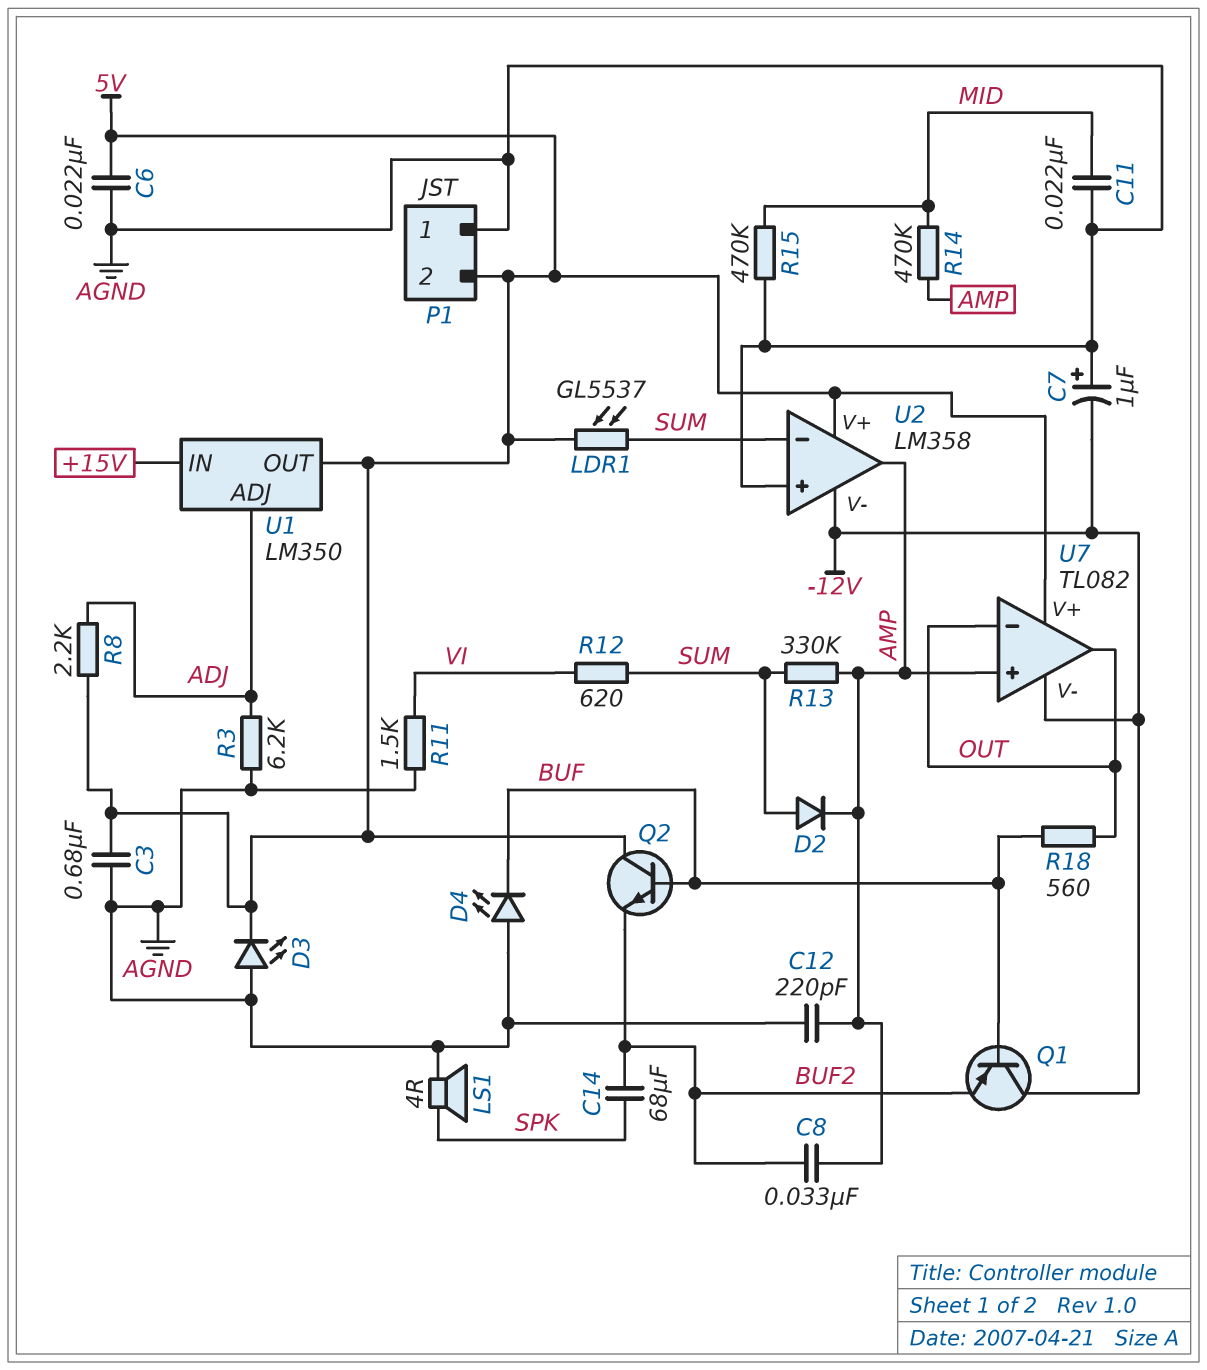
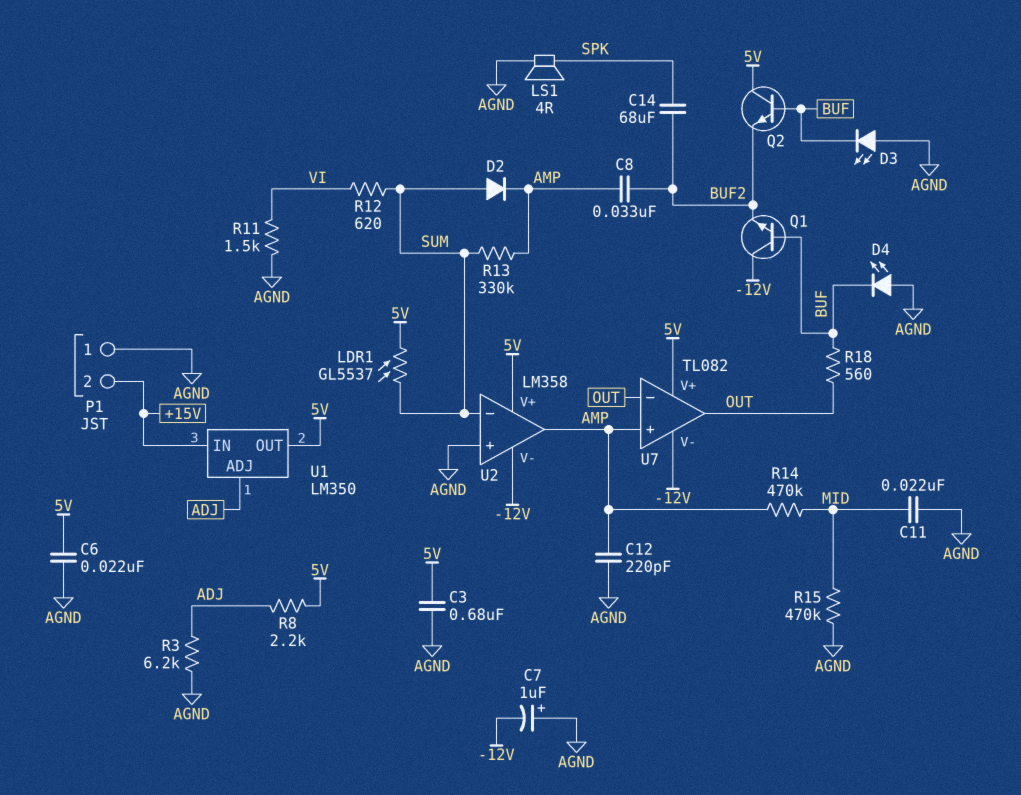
D3: LED (A AGND, K 5V) -> LED (A AGND, K BUF)
P1 pin 2: 5V -> +15V
Q1: PNP (B BUF, C -12V, E BUF2) -> NPN (B BUF, C -12V, E BUF2)

